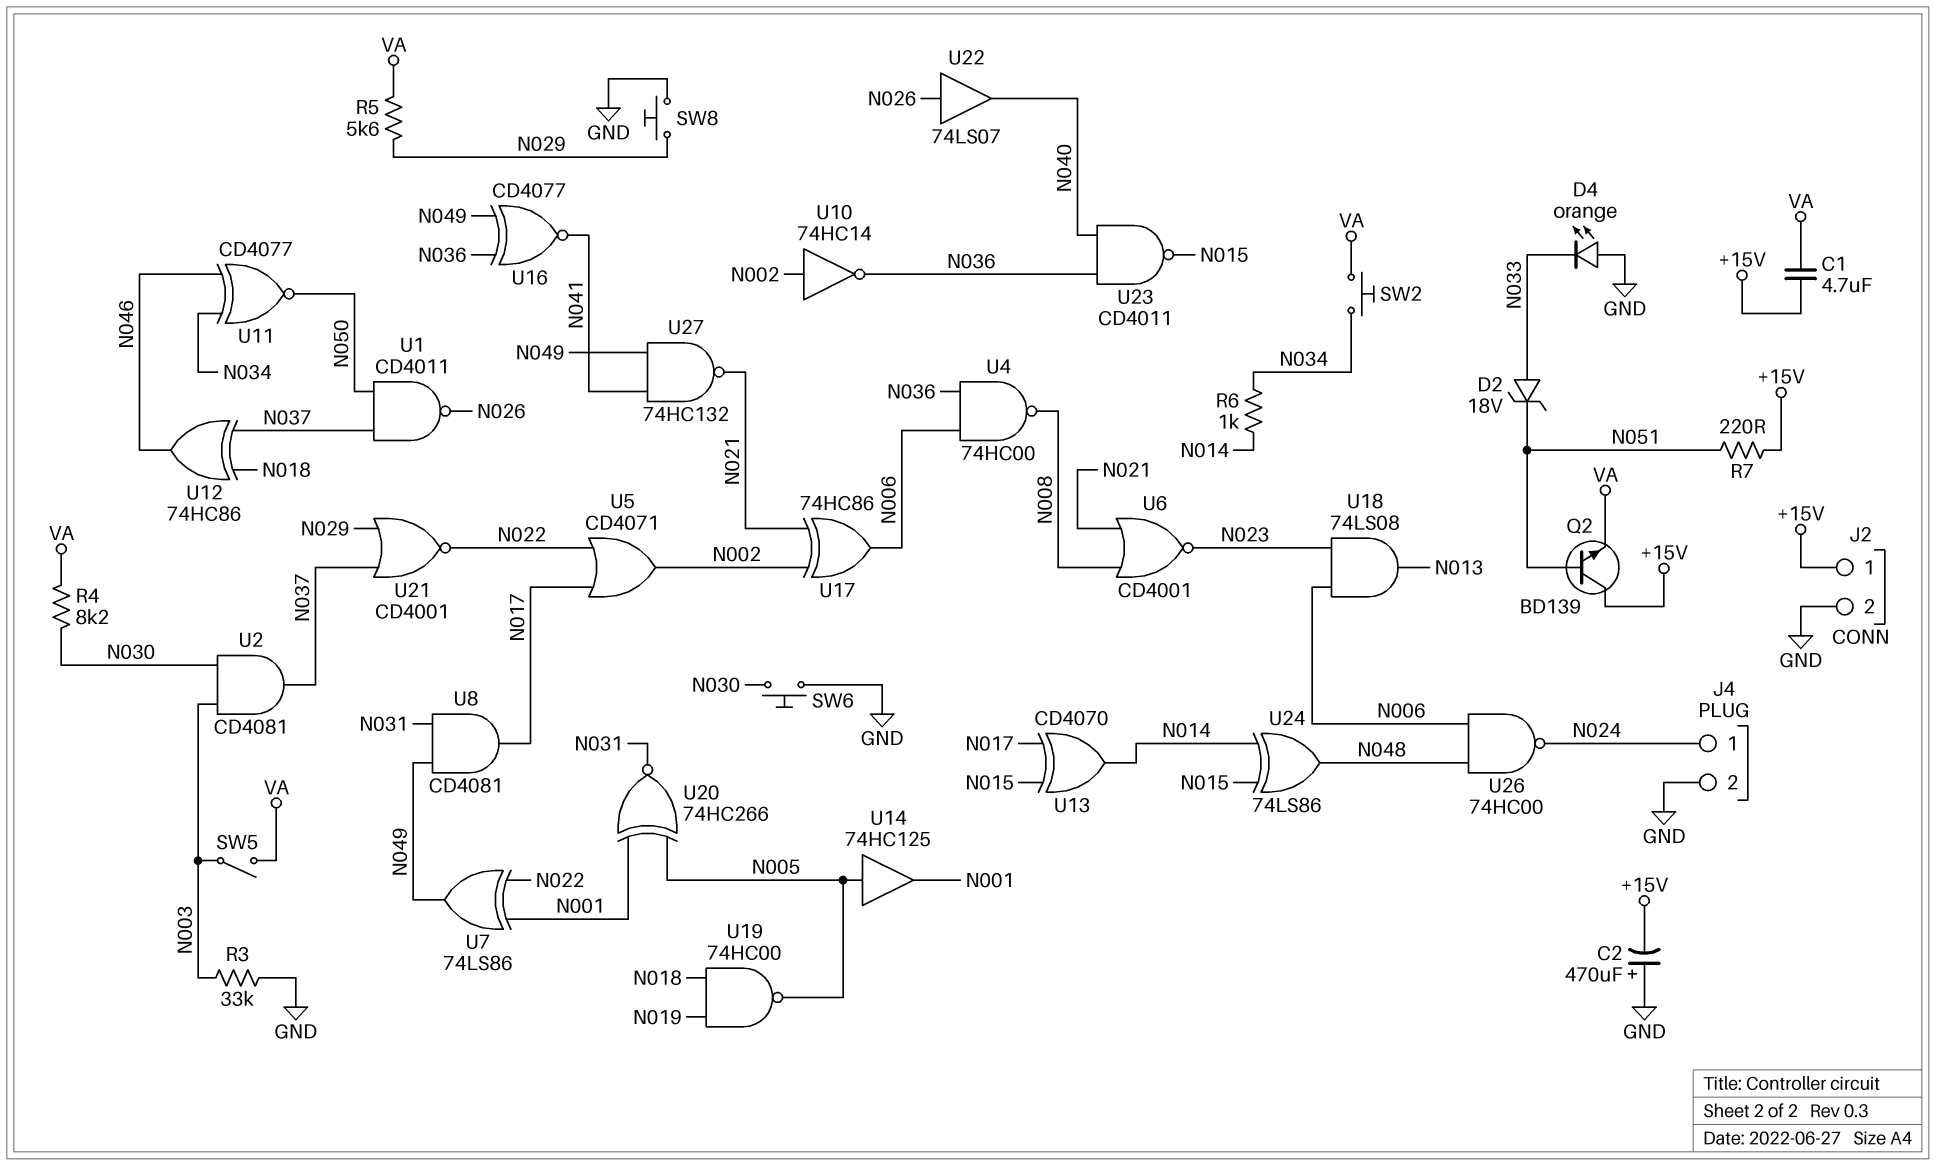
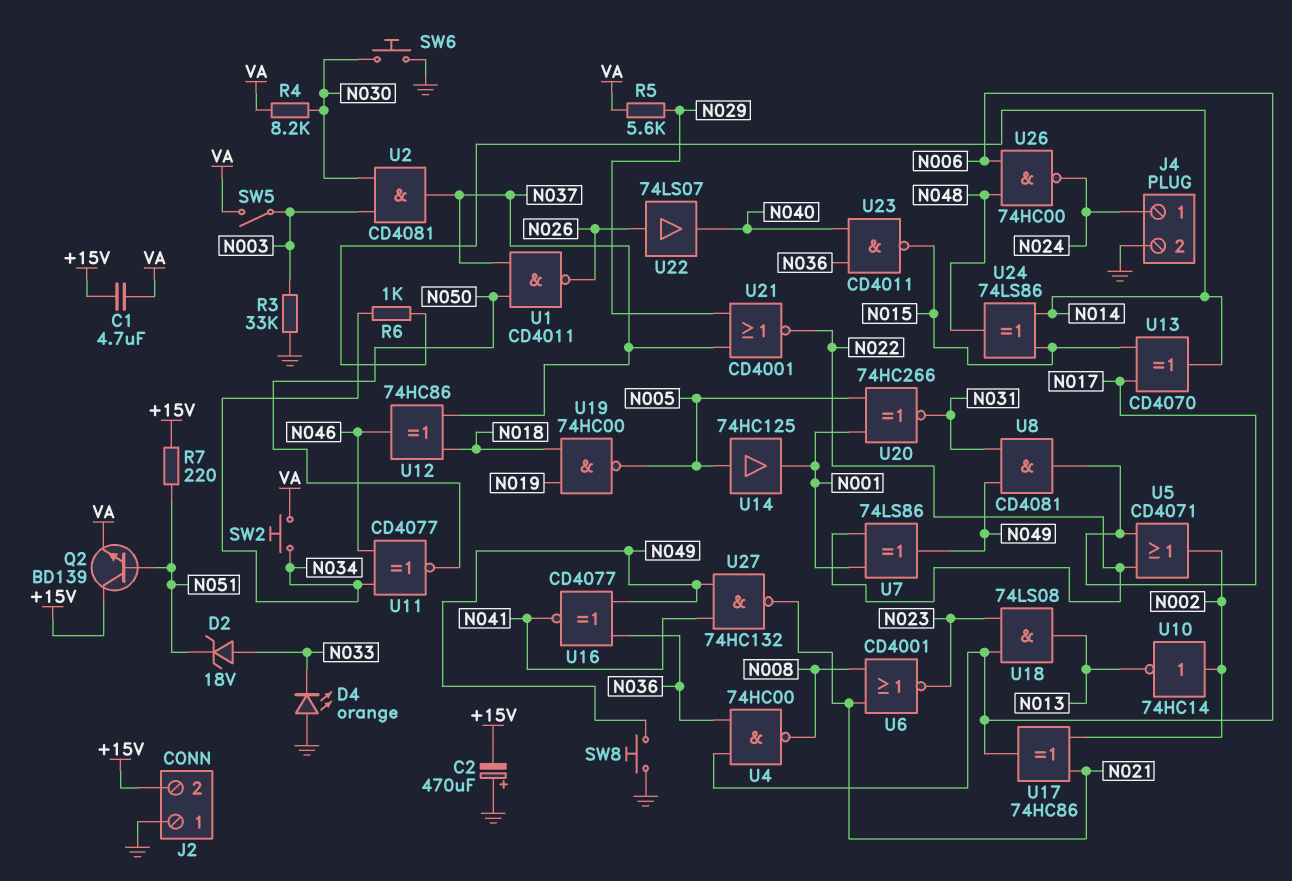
J2 pin 1: +15V -> GND
J2 pin 2: GND -> +15V
SW8: button (GND, N029) -> button (GND, N049)
U10: NOT 74HC14 (in N002, out N036) -> NOT 74HC14 (in N002, out N013)

